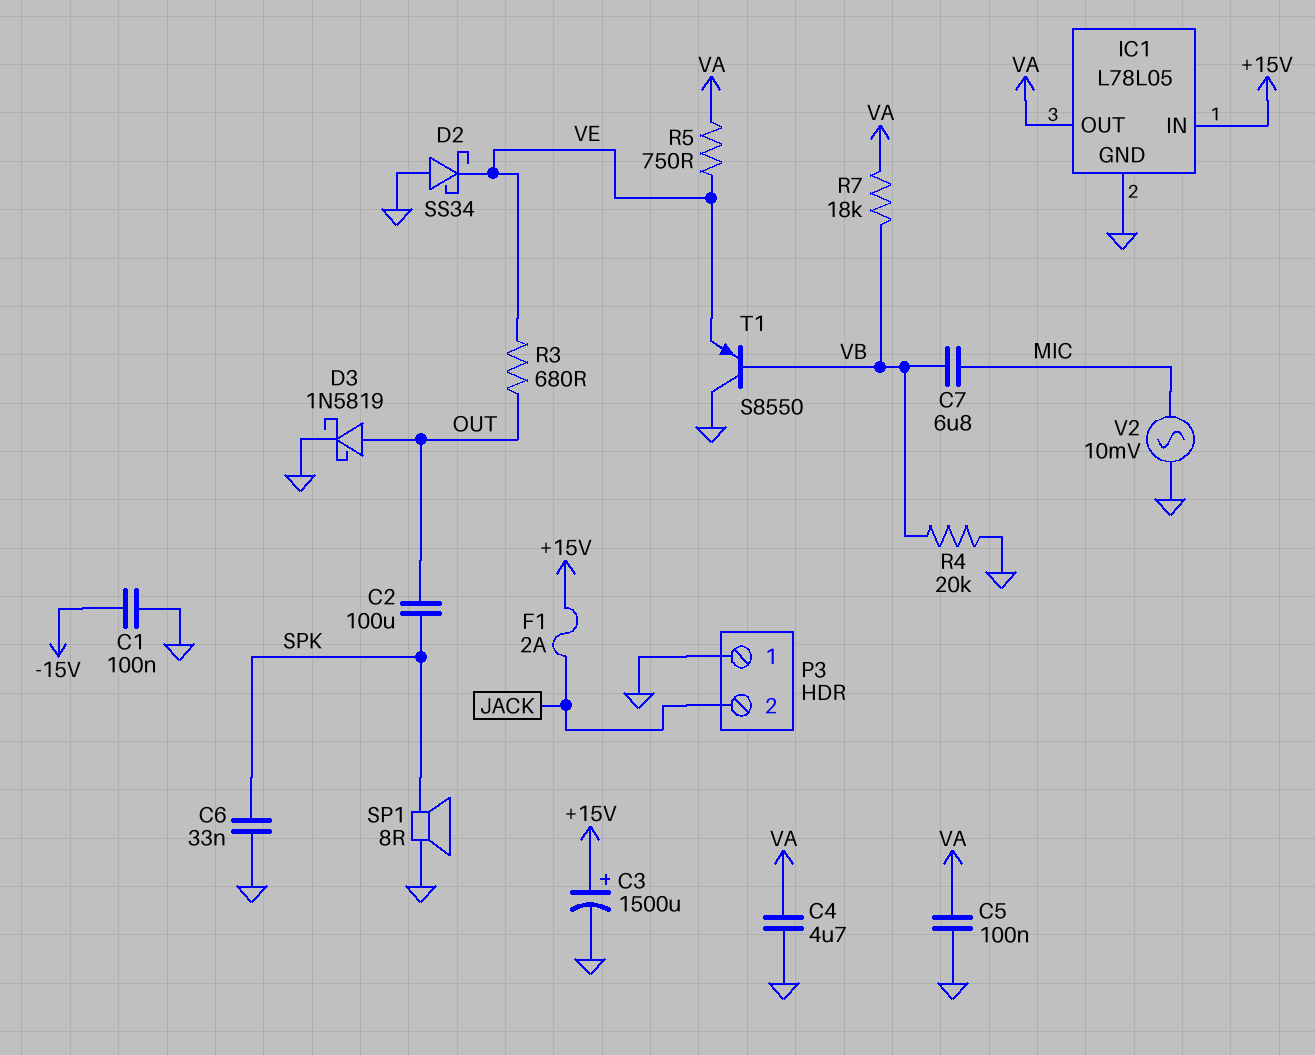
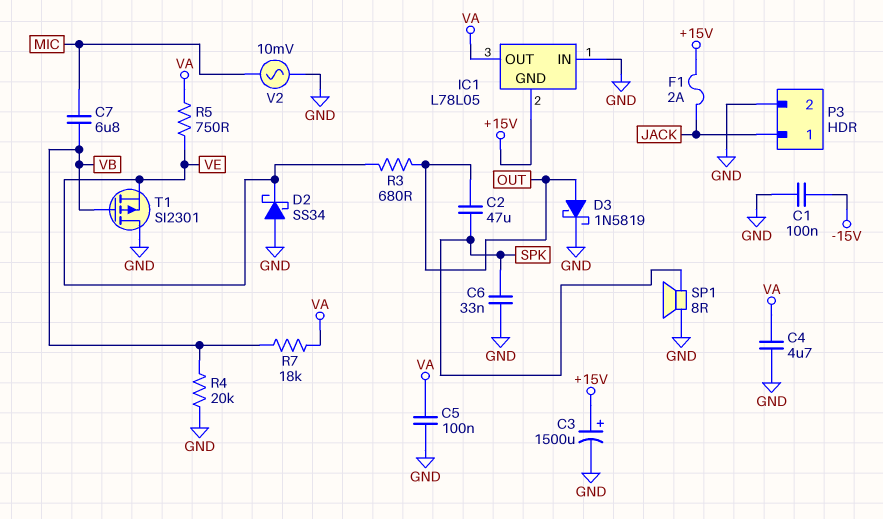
C2: 100uF (OUT, SPK) -> 47uF (OUT, SPK)
IC1 pin GND: GND -> +15V
IC1 pin IN: +15V -> GND
P3 pin 1: GND -> JACK
P3 pin 2: JACK -> GND
T1: PNP S8550 (B VB, C GND, E VE) -> PMOS SI2301 (G VB, D GND, S VE)

